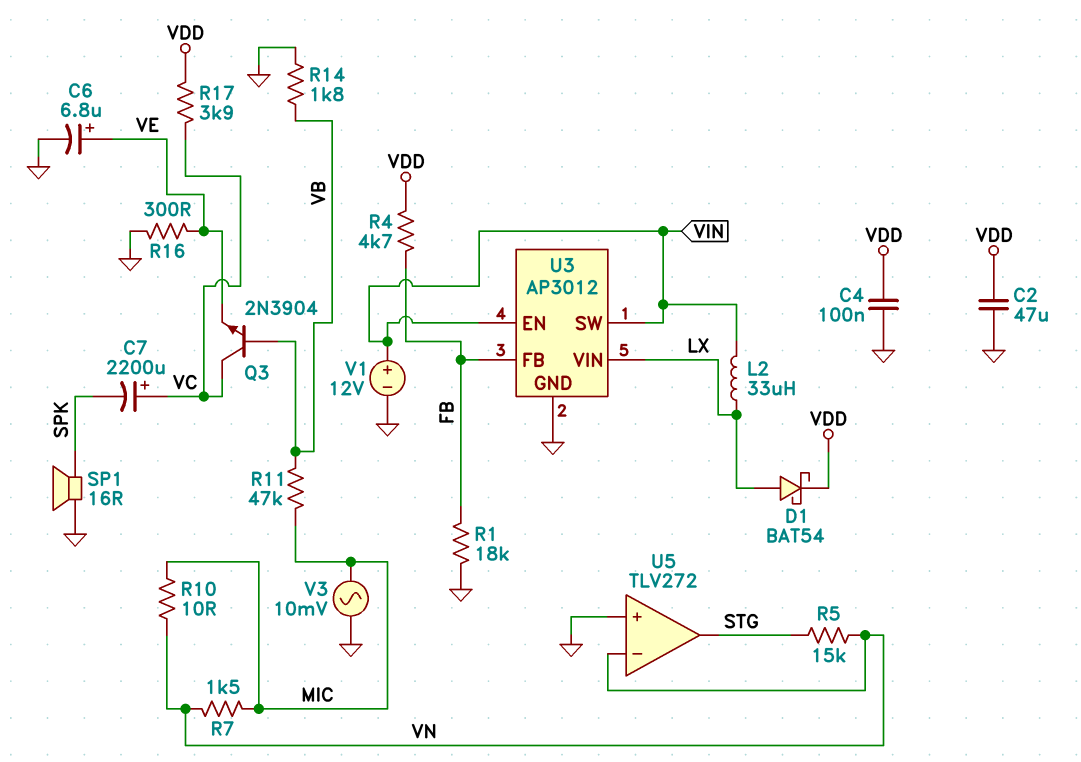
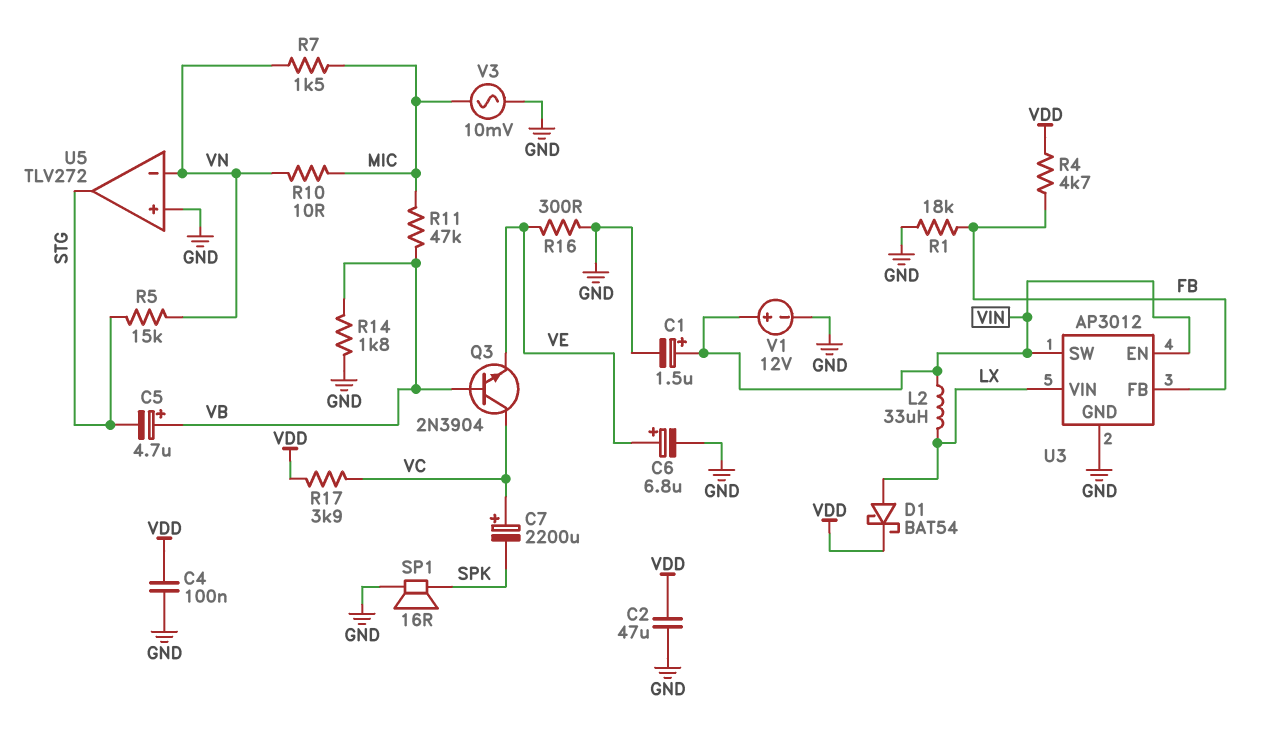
C1: none -> 1.5uF (plus VIN, minus GND)
C5: none -> 4.7uF (plus VB, minus STG)

